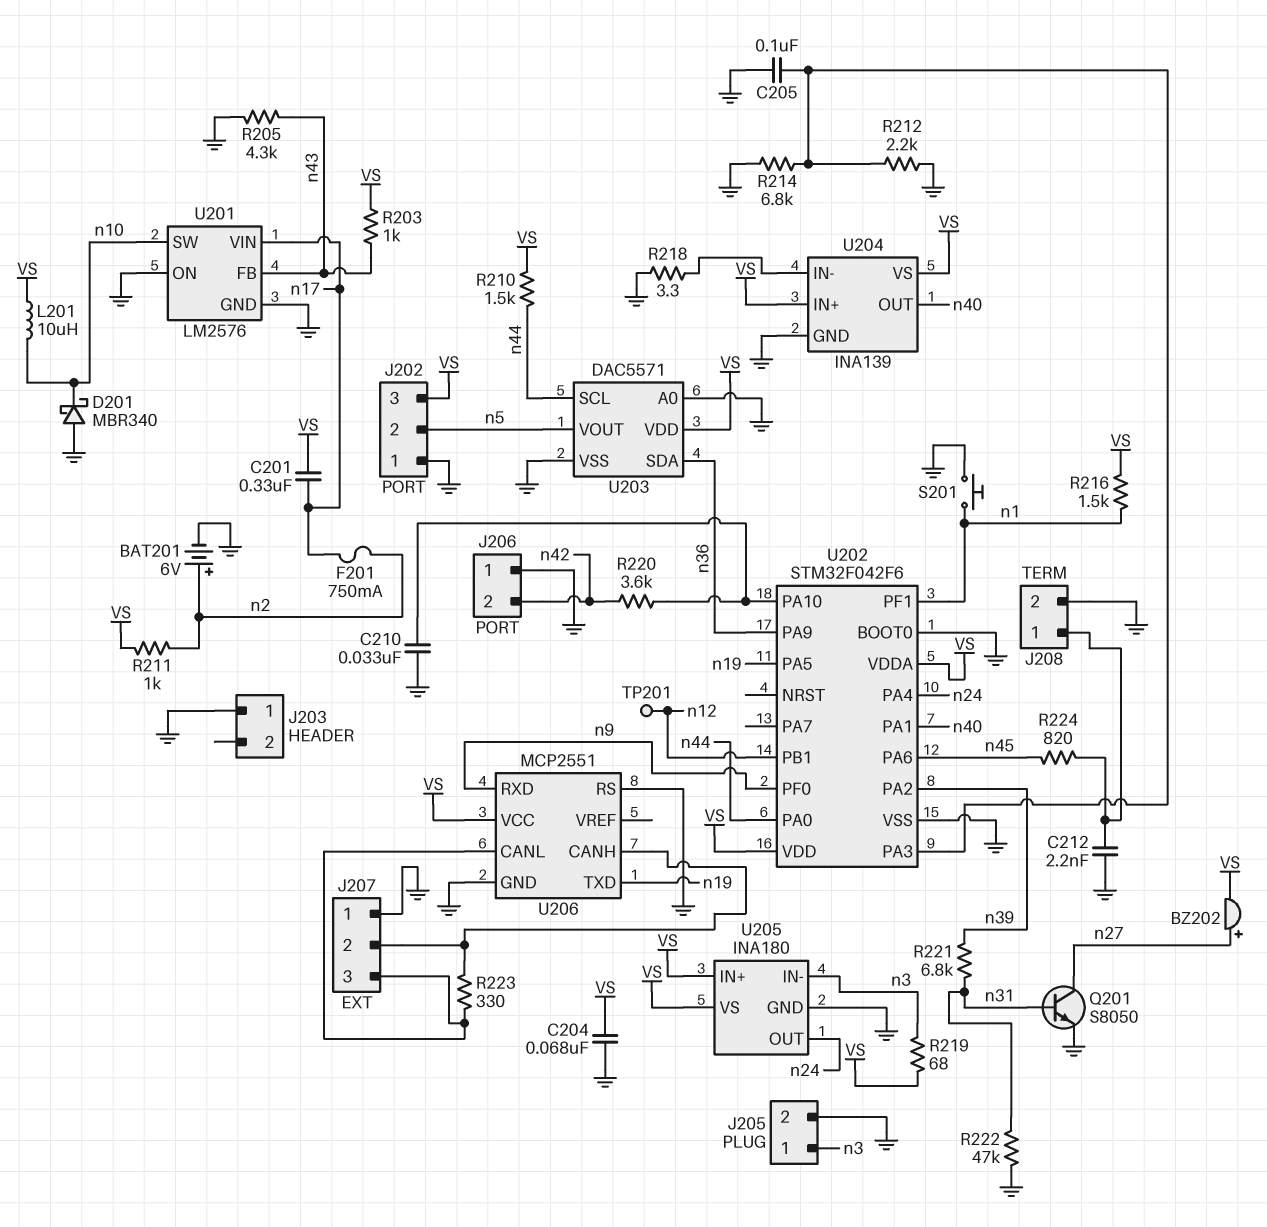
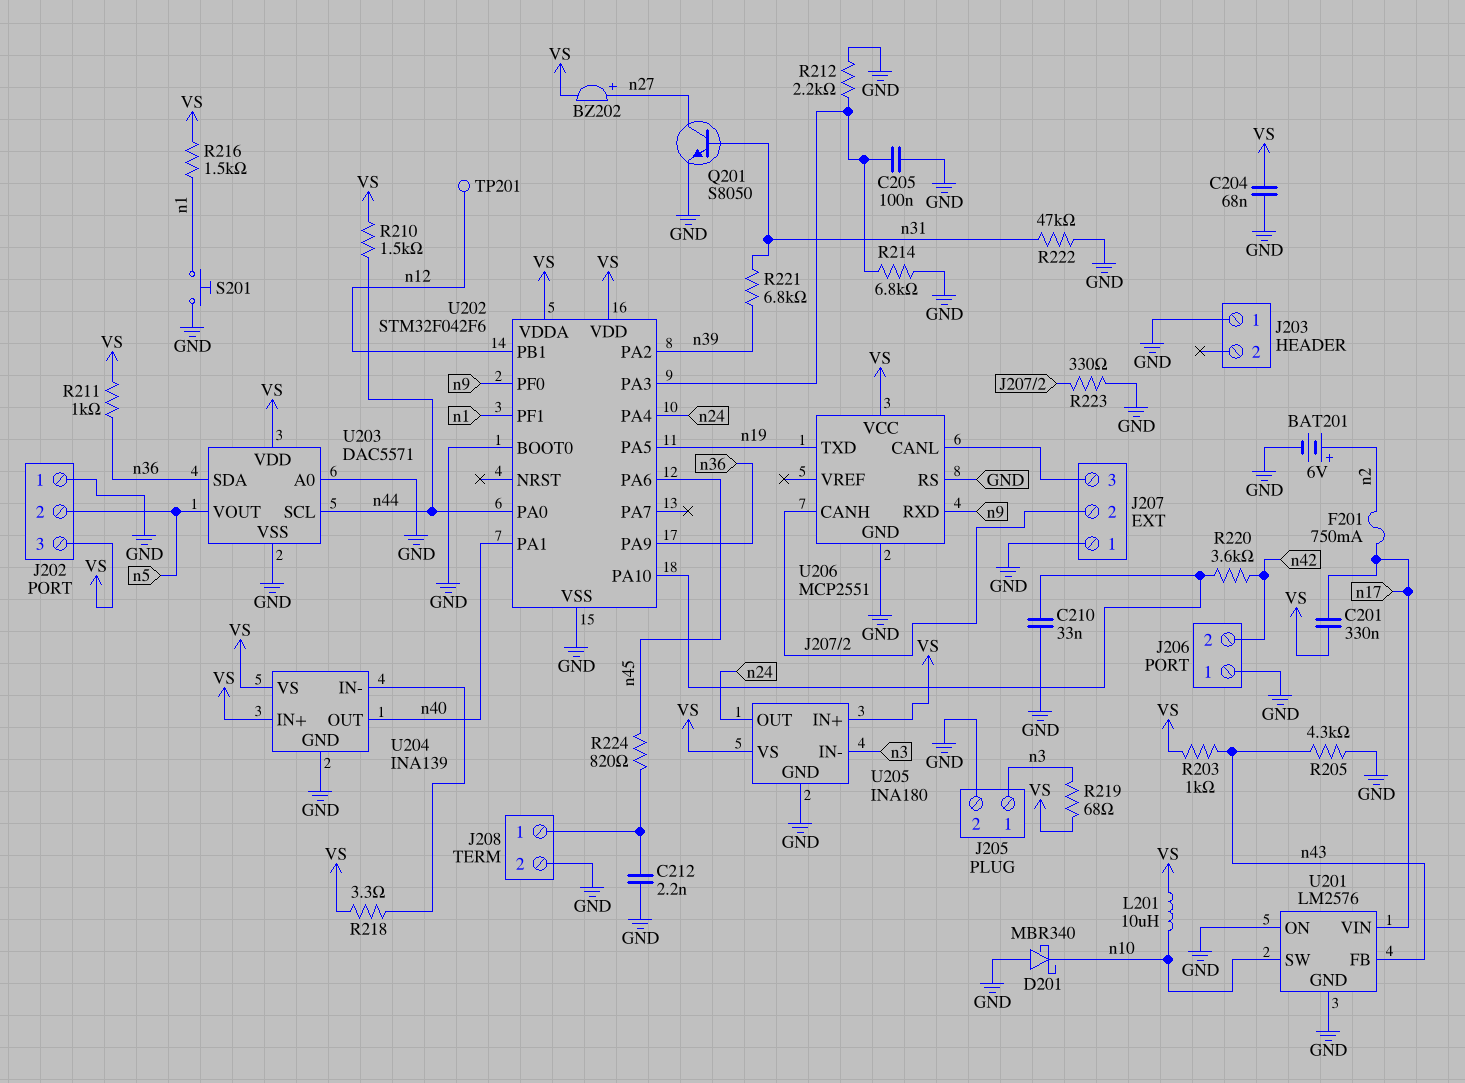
R211: 1k (VS, n2) -> 1k (VS, n36)
R218: 3.3 (GND, U204/IN-) -> 3.3 (U204/IN-, VS)
R223: 330 (J207/2, J207/3) -> 330 (GND, J207/2)

